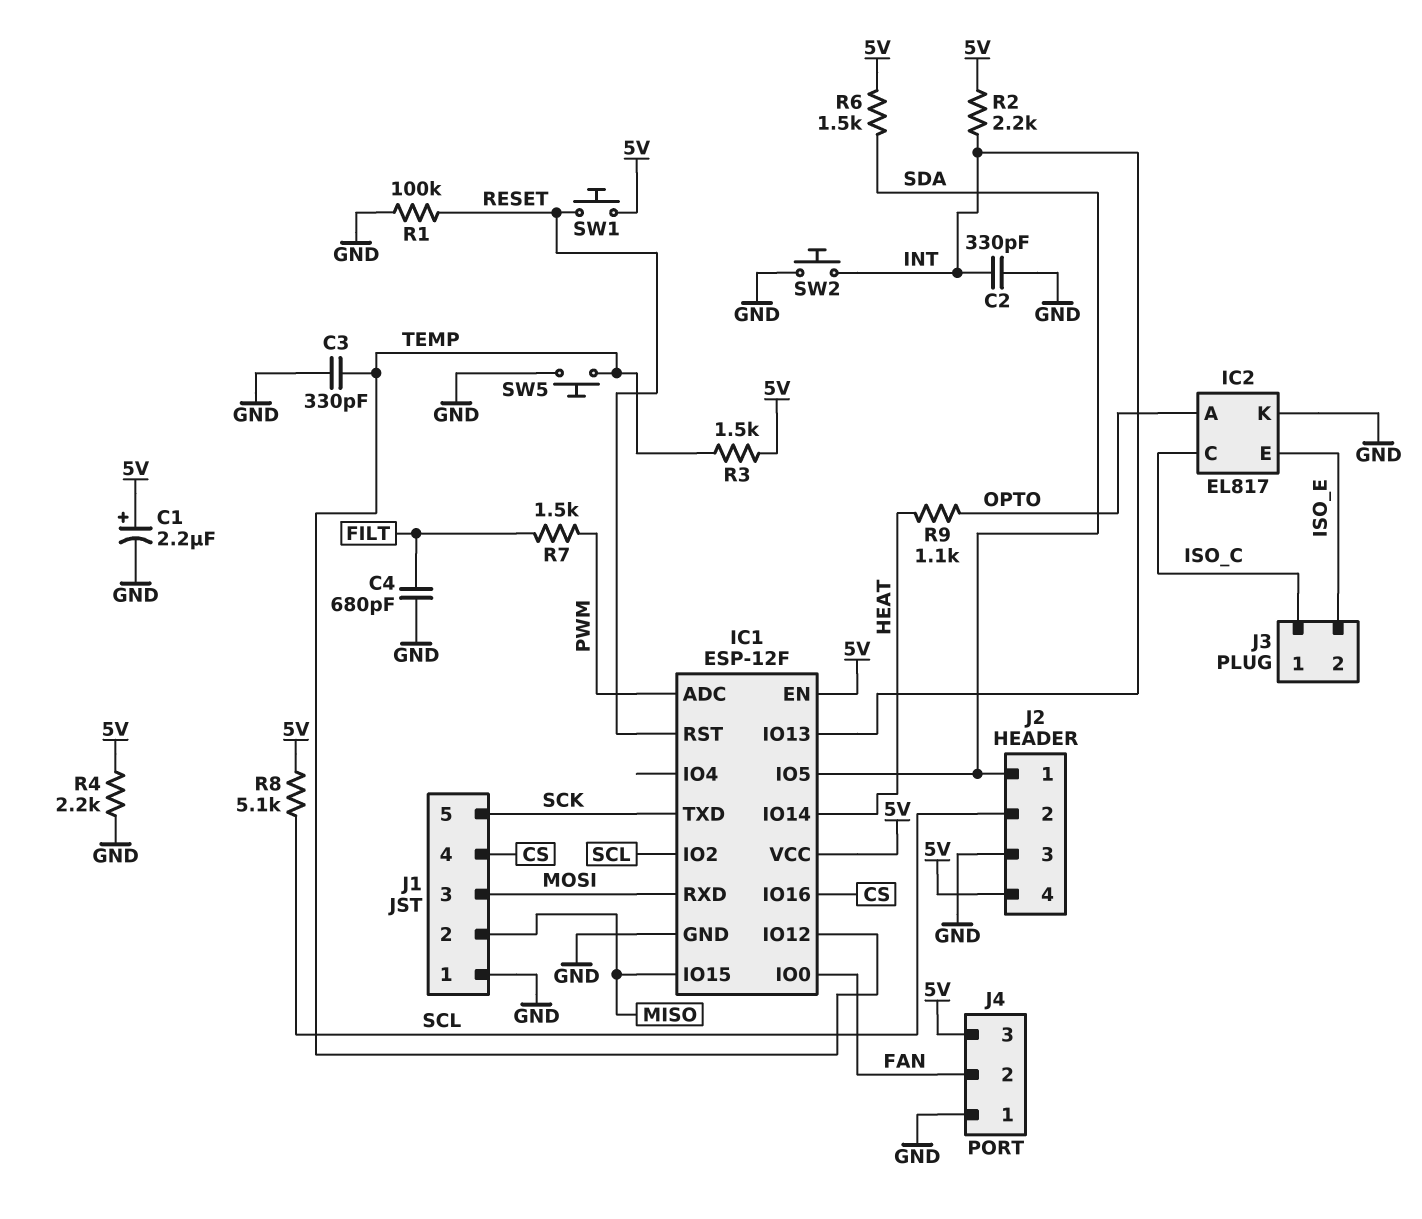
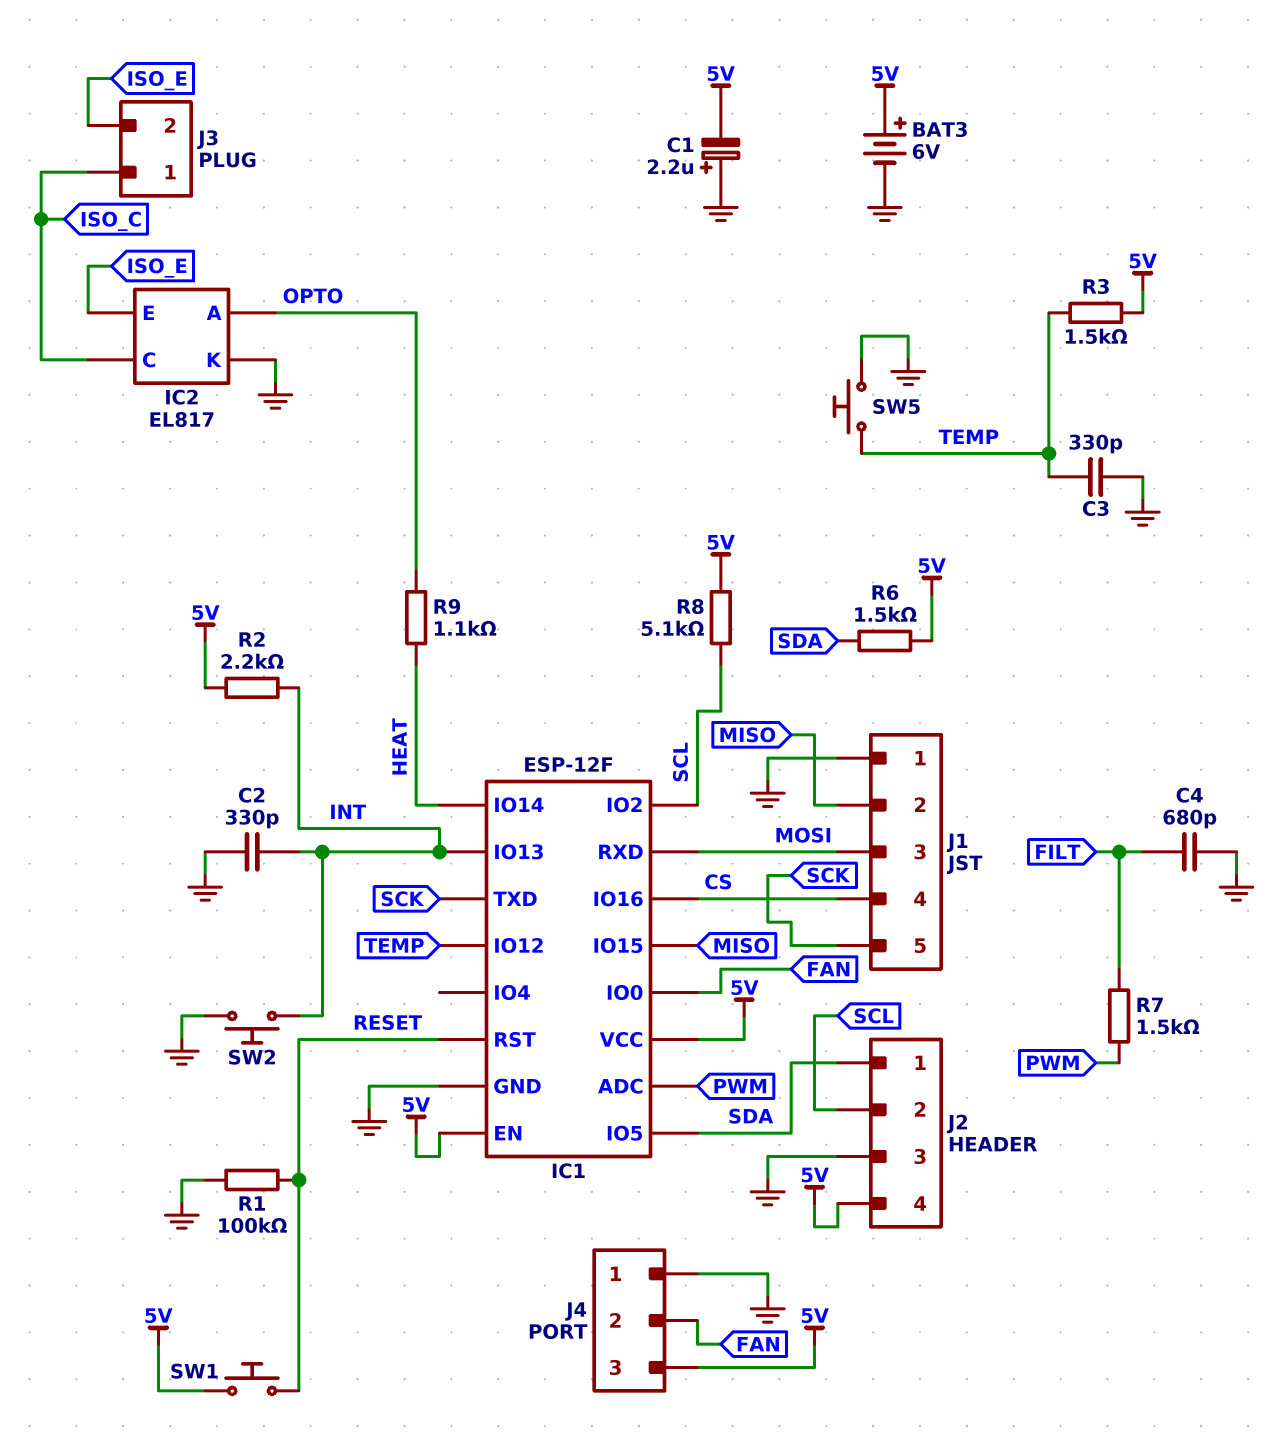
BAT3: none -> 6V (plus 5V, minus GND)
C1: 2.2uF (plus 5V, minus GND) -> 2.2uF (plus GND, minus 5V)
R4: 2.2k (5V, GND) -> none

